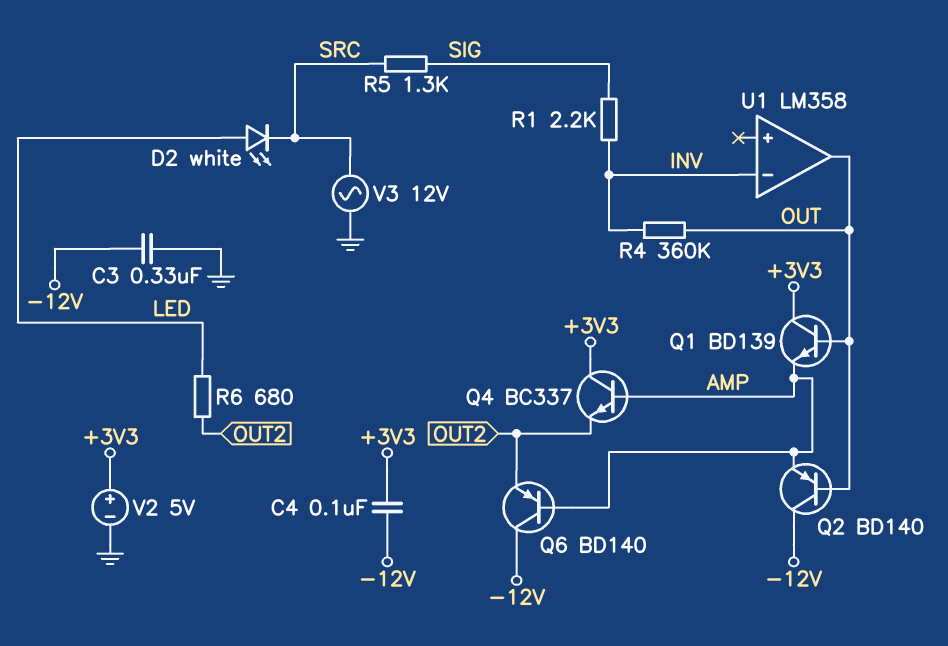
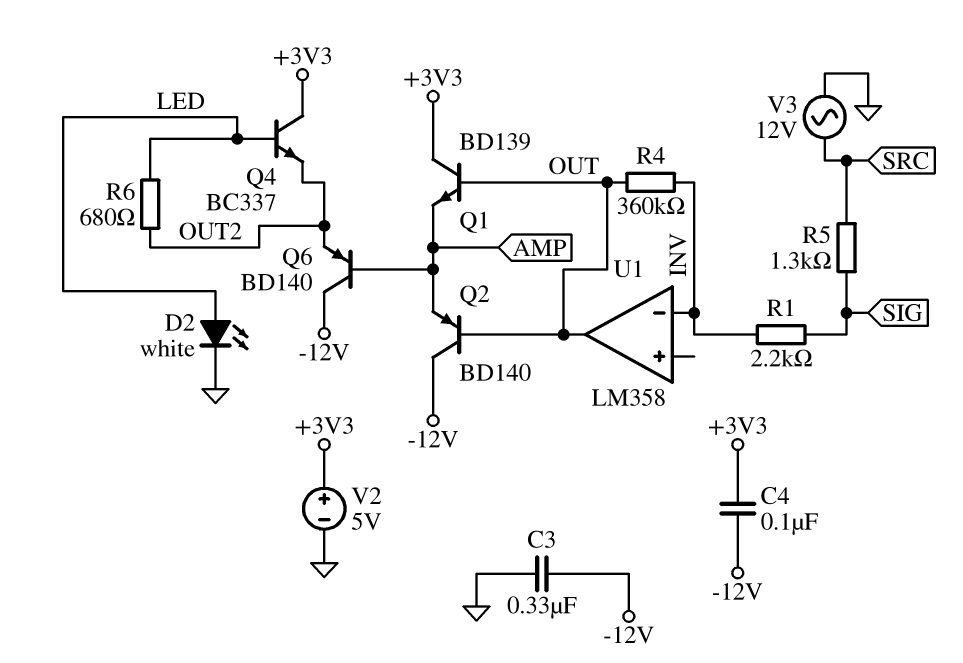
D2: LED white (A LED, K SRC) -> LED white (A LED, K GND)
Q4: NPN BC337 (B AMP, C +3V3, E OUT2) -> NPN BC337 (B LED, C +3V3, E OUT2)

